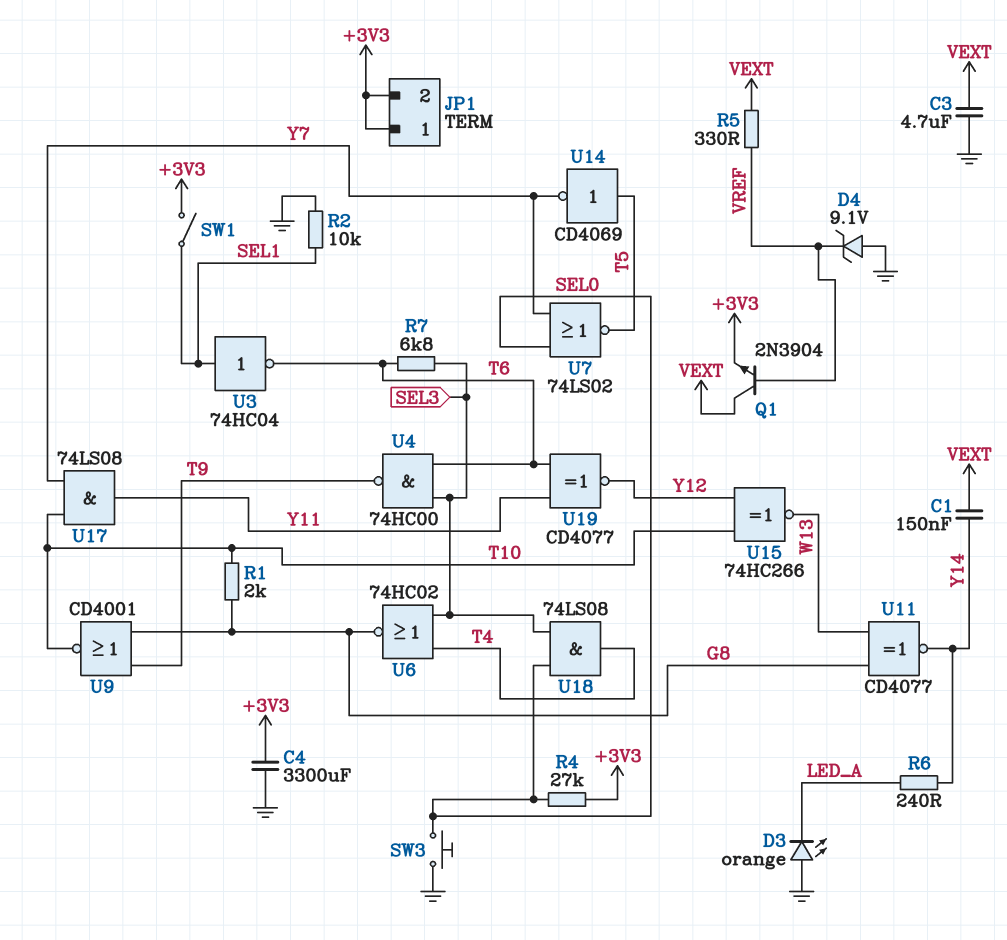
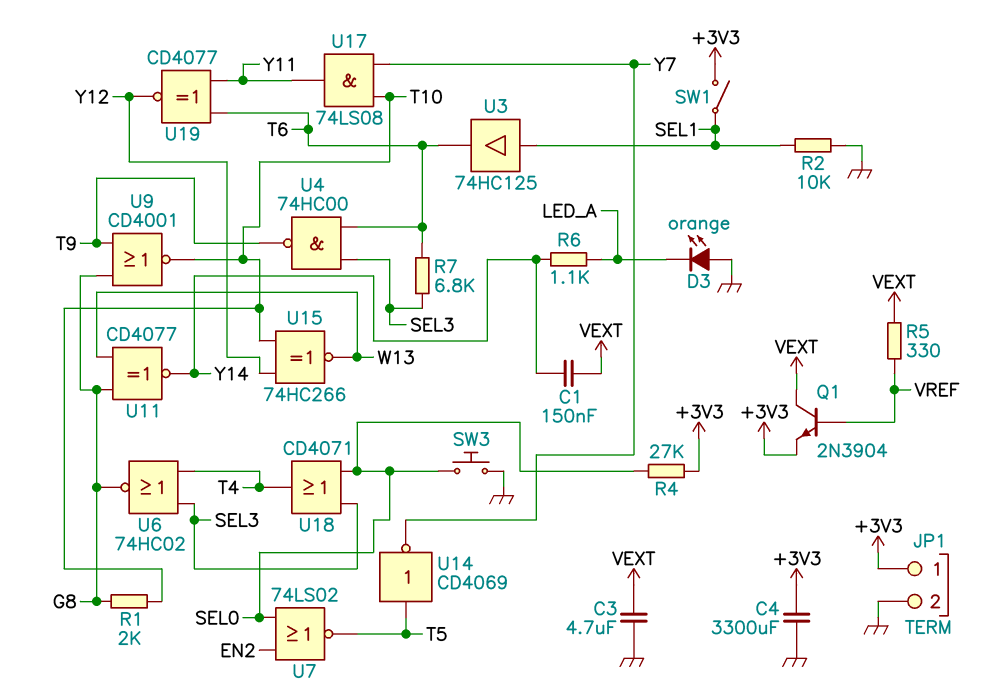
D4: zener 9.1V (A GND, K VREF) -> none
JP1 pin 2: +3V3 -> GND
R6: 240 (LED_A, Y14) -> 1.1k (LED_A, Y14)
U3: NOT 74HC04 (in SEL1, out T6) -> buffer 74HC125 (in SEL1, out T6)
U7: NOR 74LS02 (in SEL0, in Y7, out T5) -> NOR 74LS02 (in EN2, in SEL0, out T5)
U18: AND 74LS08 (in SEL0, in SEL3, out T4) -> OR CD4071 (in SEL0, in SEL3, out T4)

